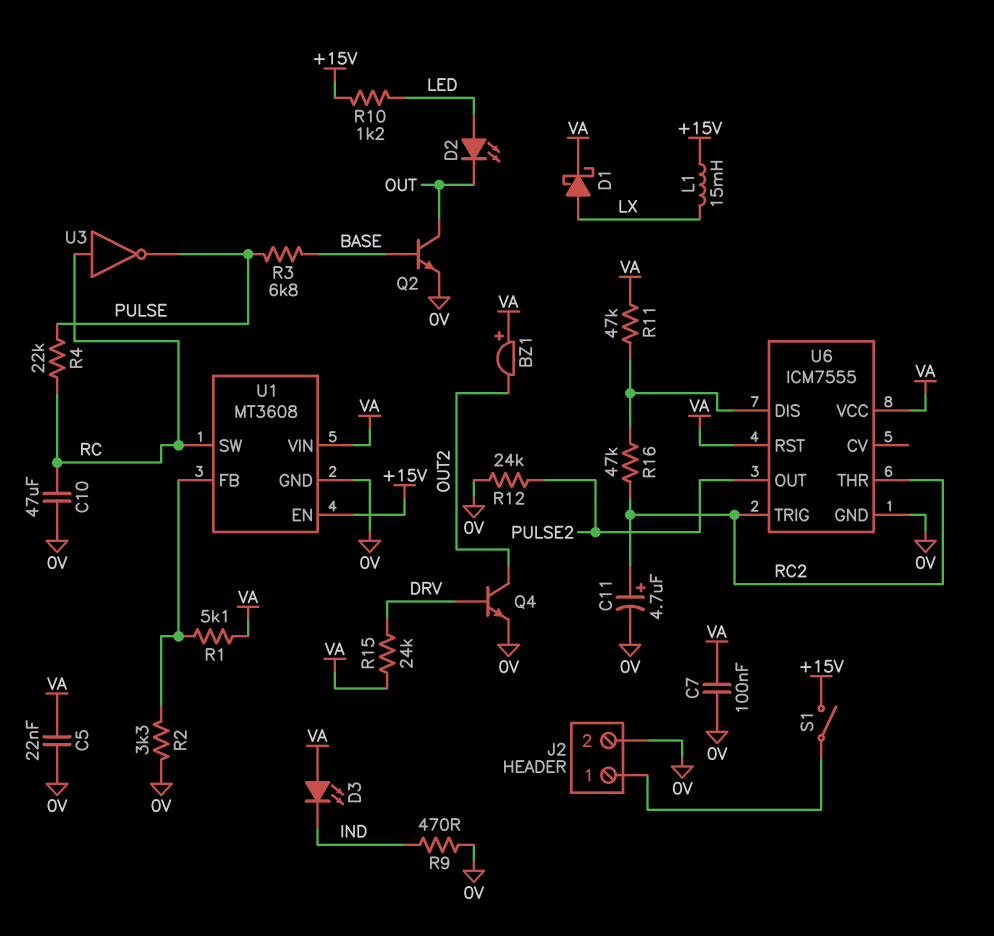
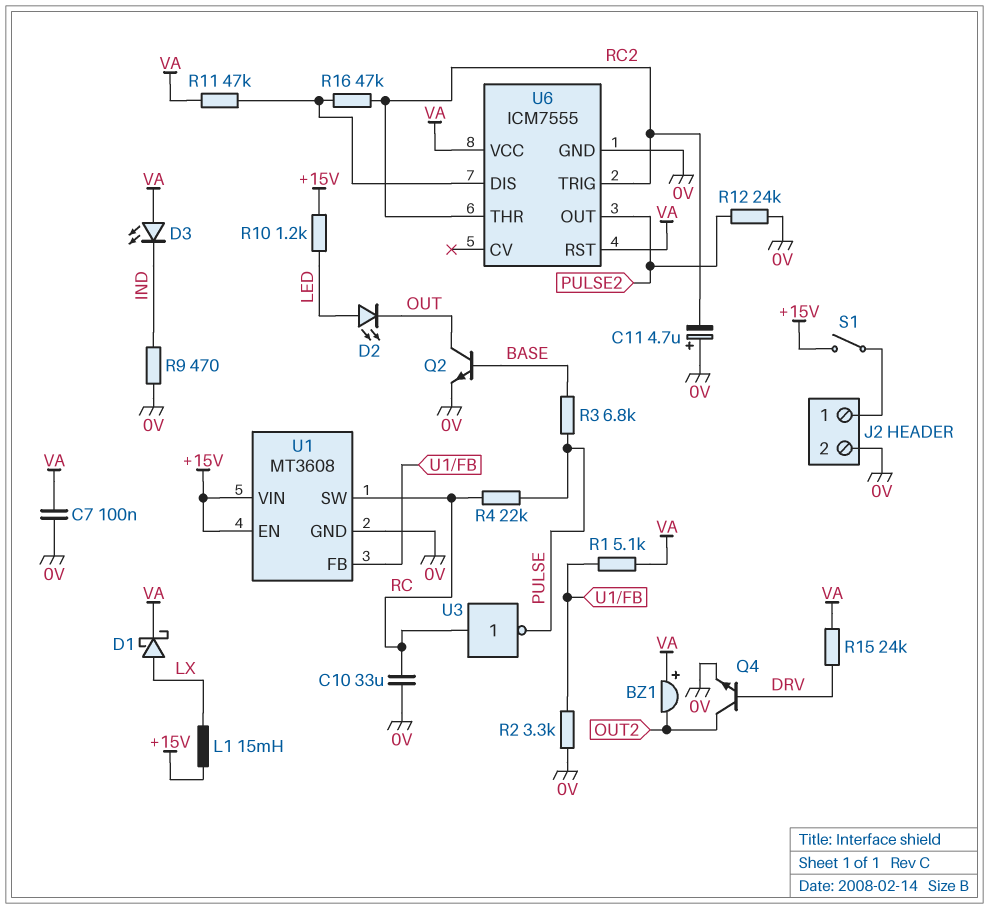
C5: 22nF (0V, VA) -> none
C10: 47uF (0V, RC) -> 33uF (0V, RC)
C11: 4.7uF (plus RC2, minus 0V) -> 4.7uF (plus 0V, minus RC2)
U1 pin VIN: VA -> +15V

